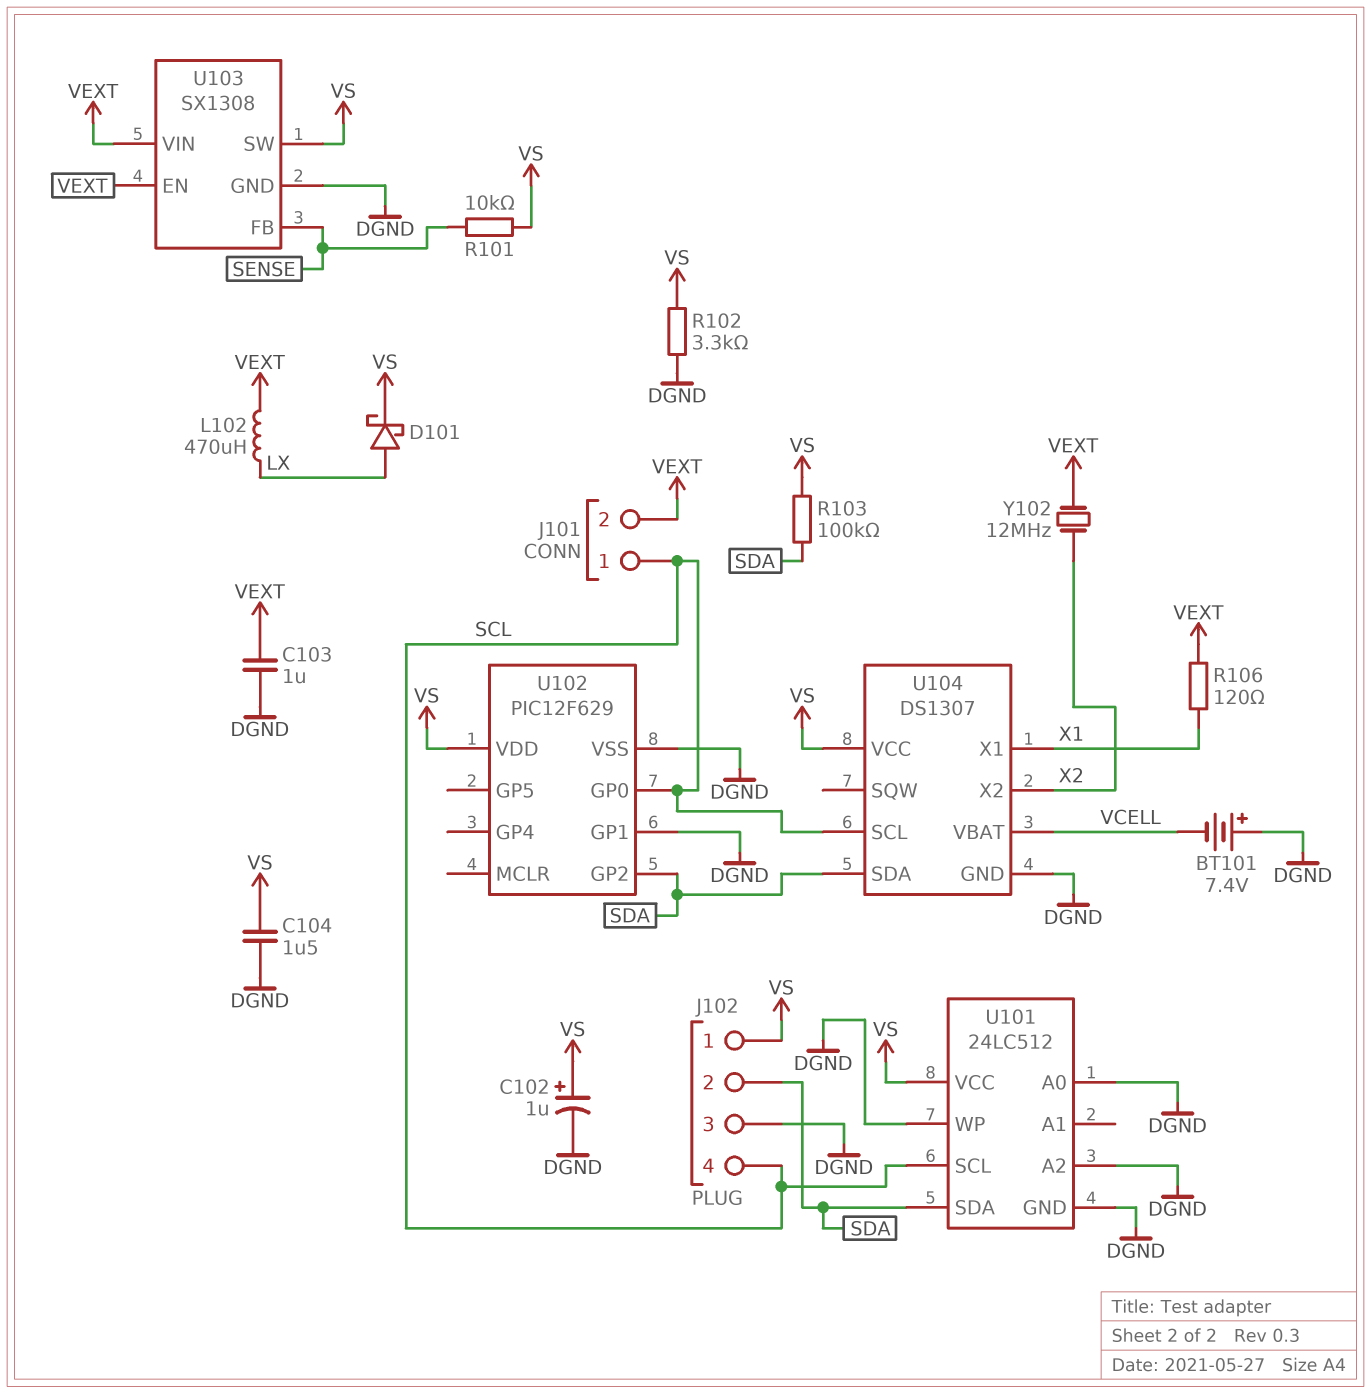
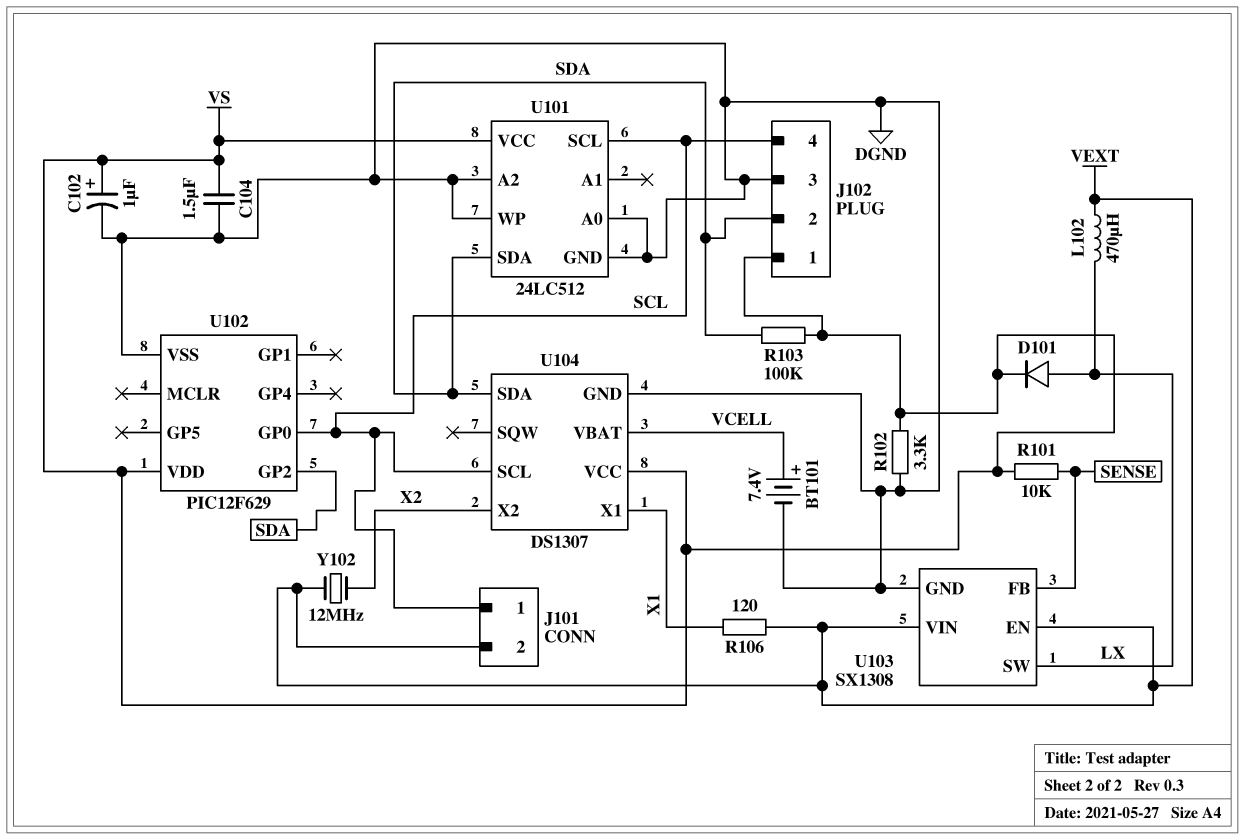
BT101: 7.4V (plus DGND, minus VCELL) -> 7.4V (plus VCELL, minus DGND)
C103: 1uF (DGND, VEXT) -> none
D101: schottky (A LX, K VS) -> diode (A LX, K VS)
U102 pin GP1: DGND -> none
U103 pin SW: VS -> LX

